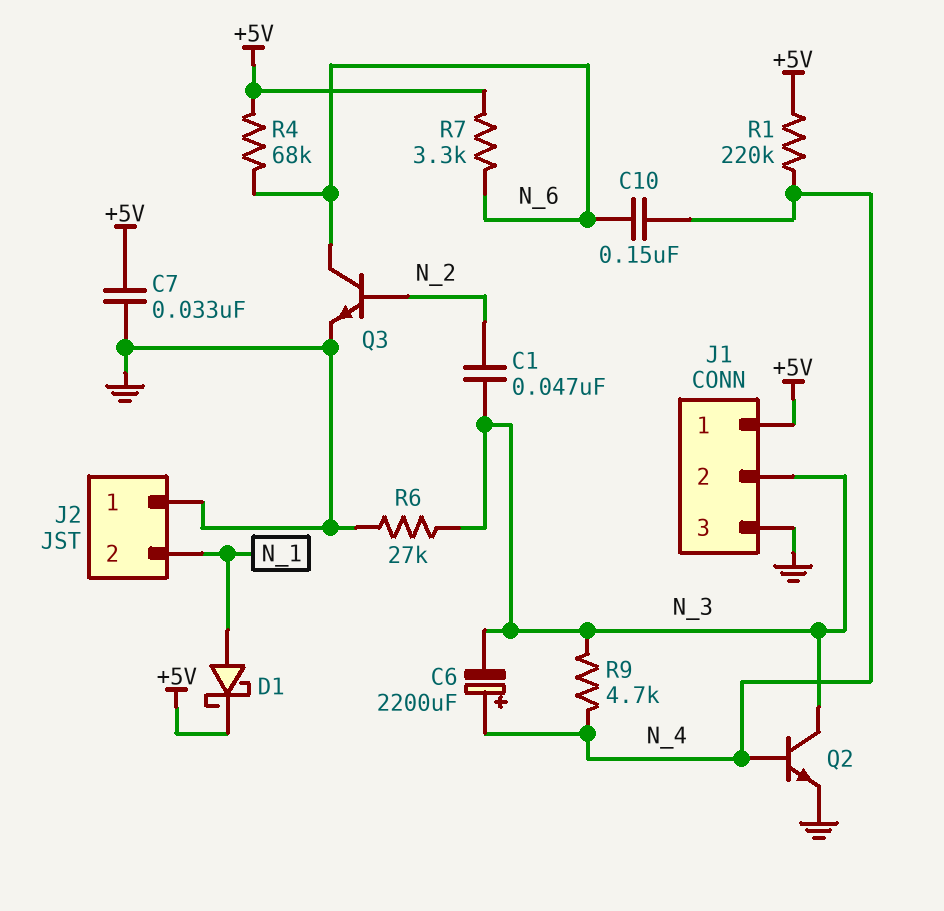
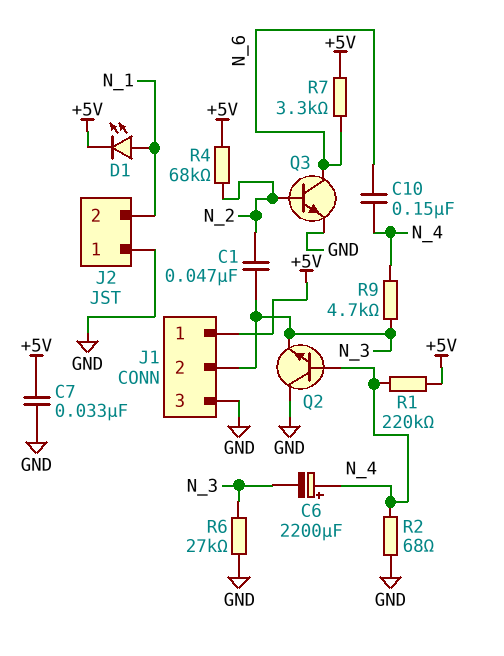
D1: schottky (A N_1, K +5V) -> LED (A N_1, K +5V)
Q2: NPN (B N_4, C N_3, E GND) -> NPN (B N_4, C GND, E N_3)
R2: none -> 68 (GND, N_4)
R4: 68k (+5V, N_6) -> 68k (+5V, N_2)

